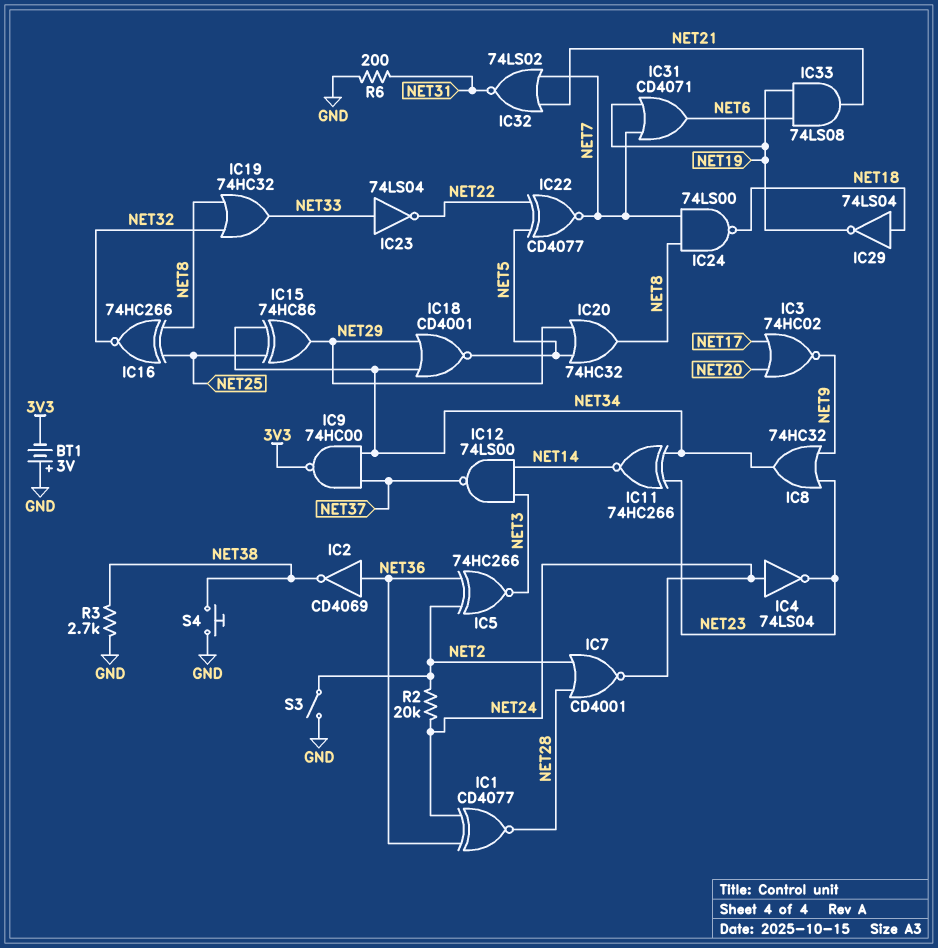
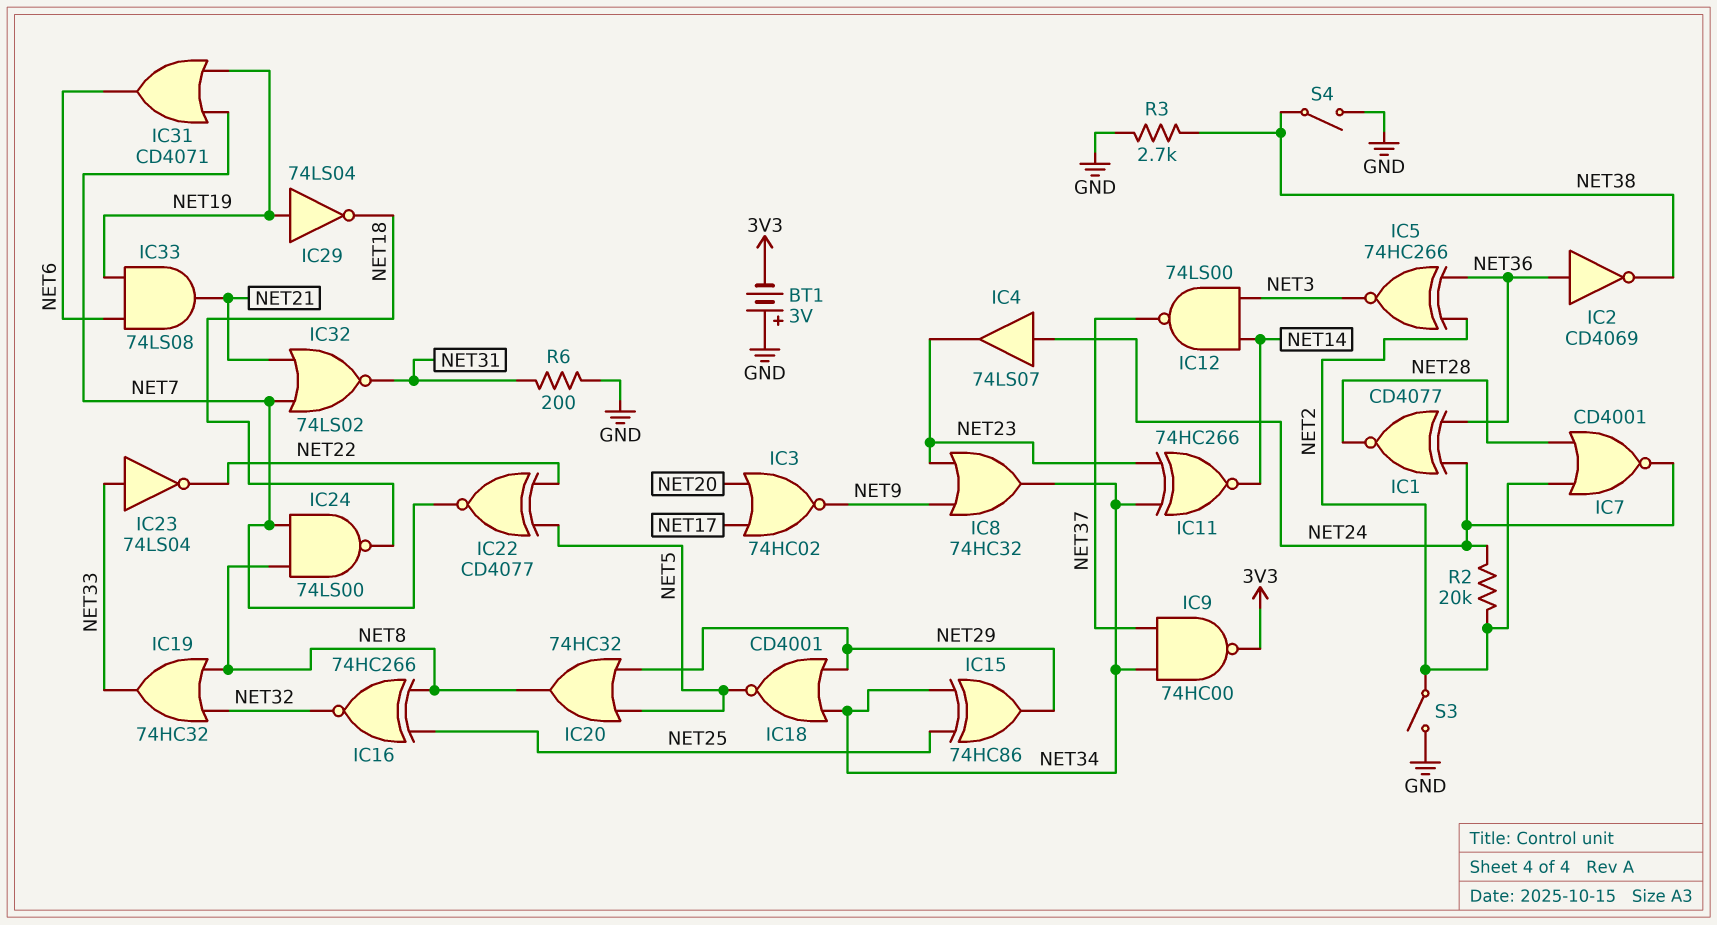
IC4: NOT 74LS04 (in NET24, out NET23) -> buffer 74LS07 (in NET24, out NET23)
IC29: NOT 74LS04 (in NET18, out NET19) -> NOT 74LS04 (in NET19, out NET18)
S4: button (GND, NET38) -> switch (GND, NET38)

